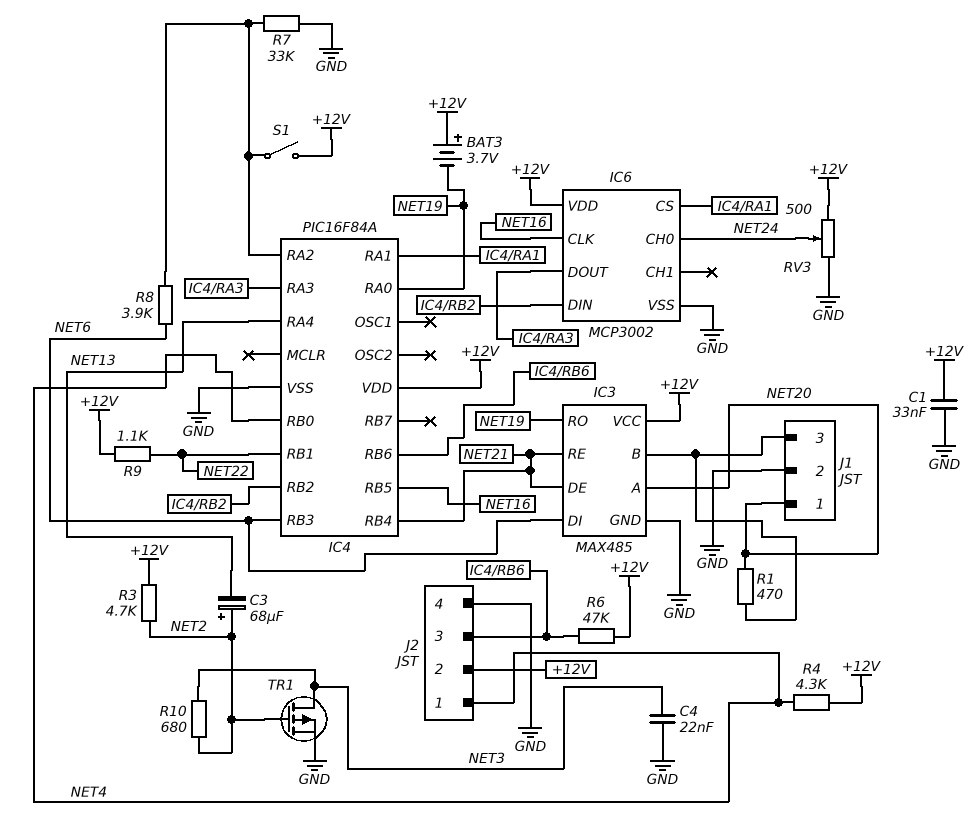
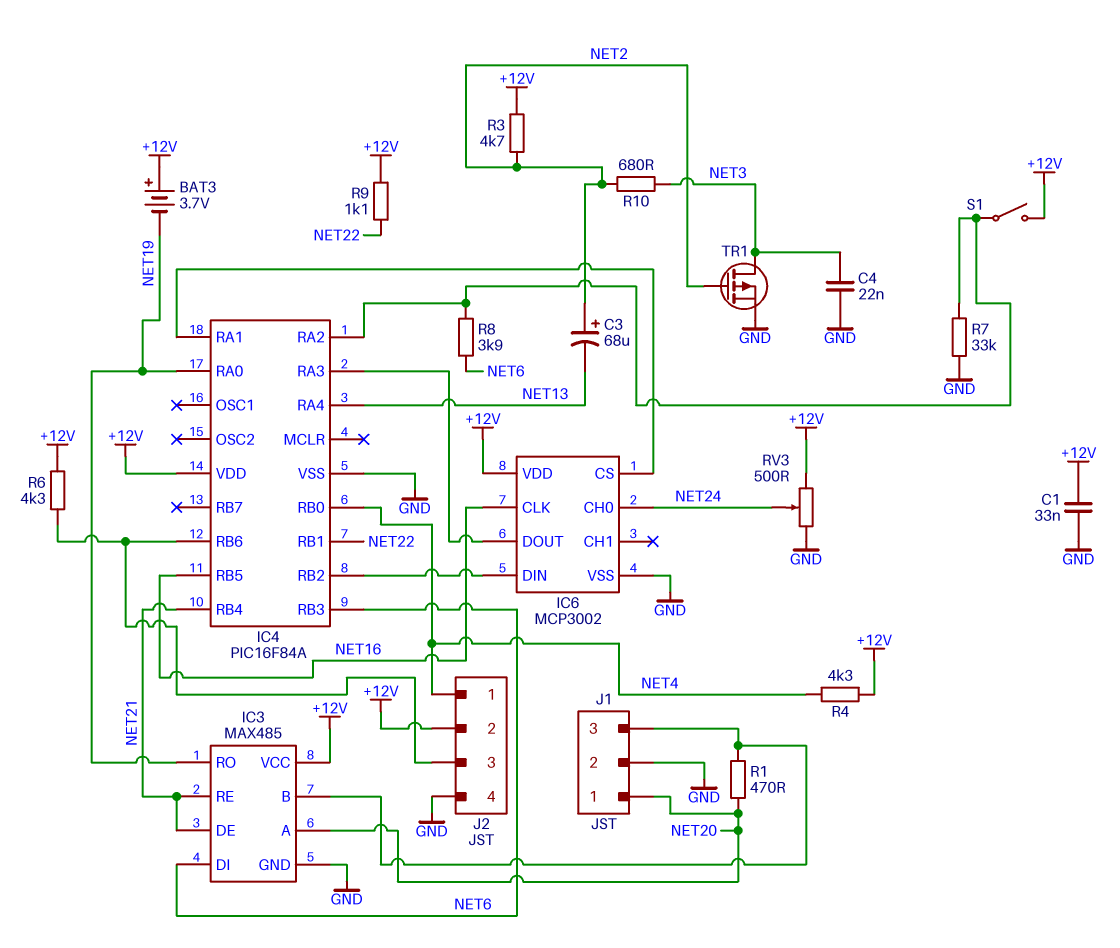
R6: 47k (+12V, IC4/RB6) -> 4.3k (+12V, IC4/RB6)

